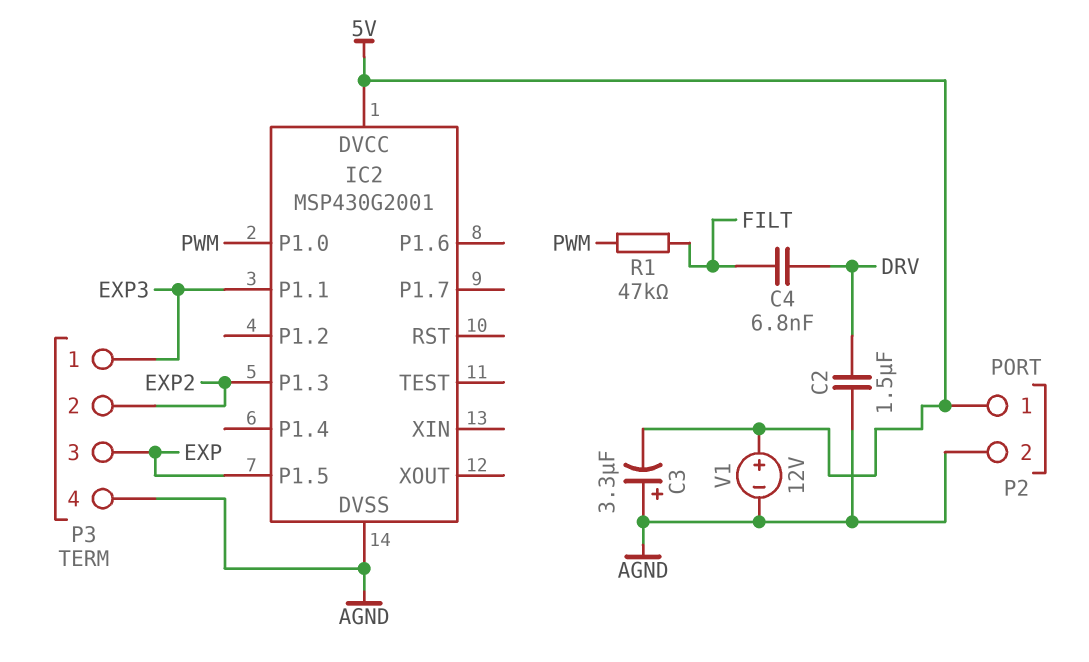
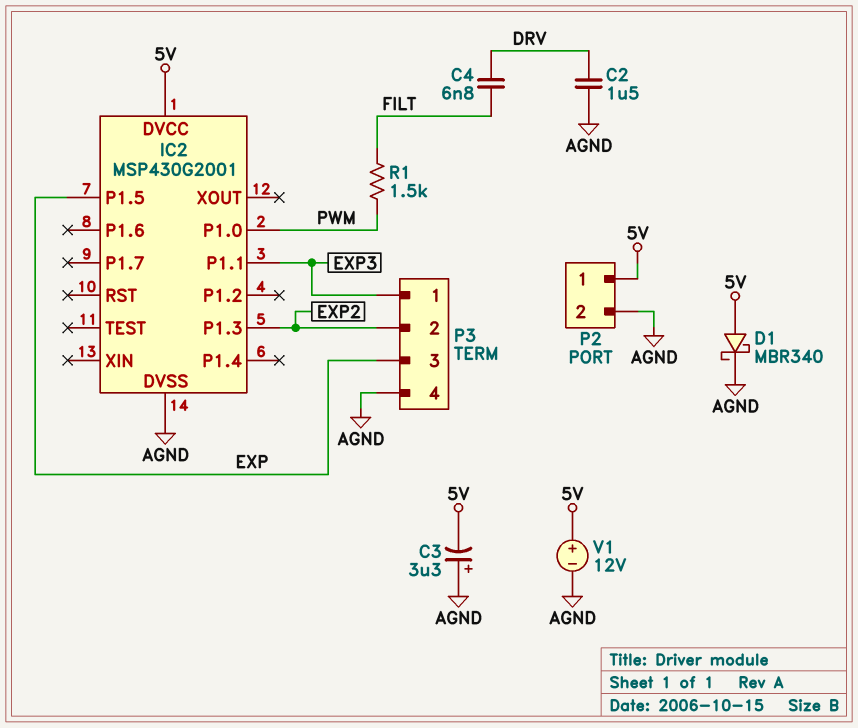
D1: none -> schottky MBR340 (A 5V, K AGND)
R1: 47k (FILT, PWM) -> 1.5k (FILT, PWM)

